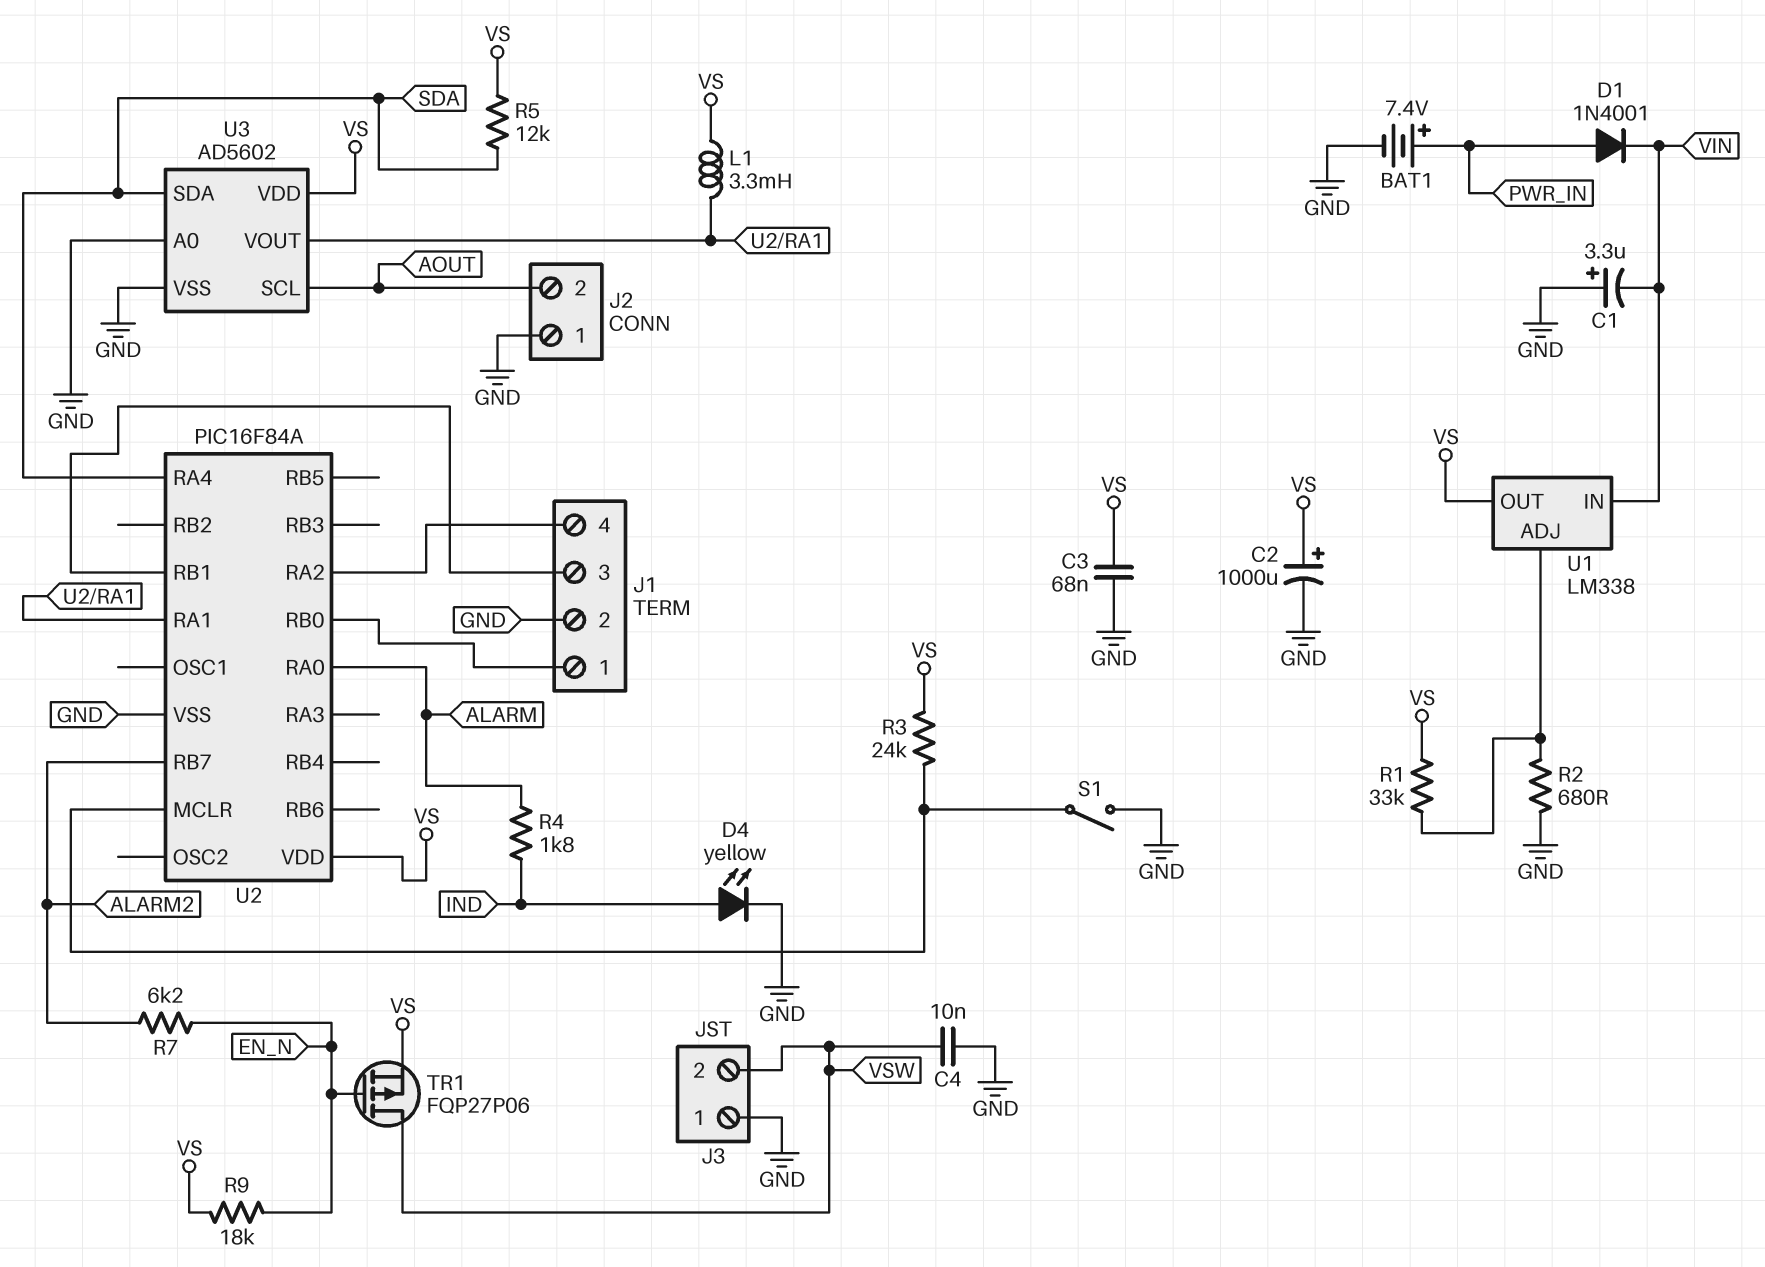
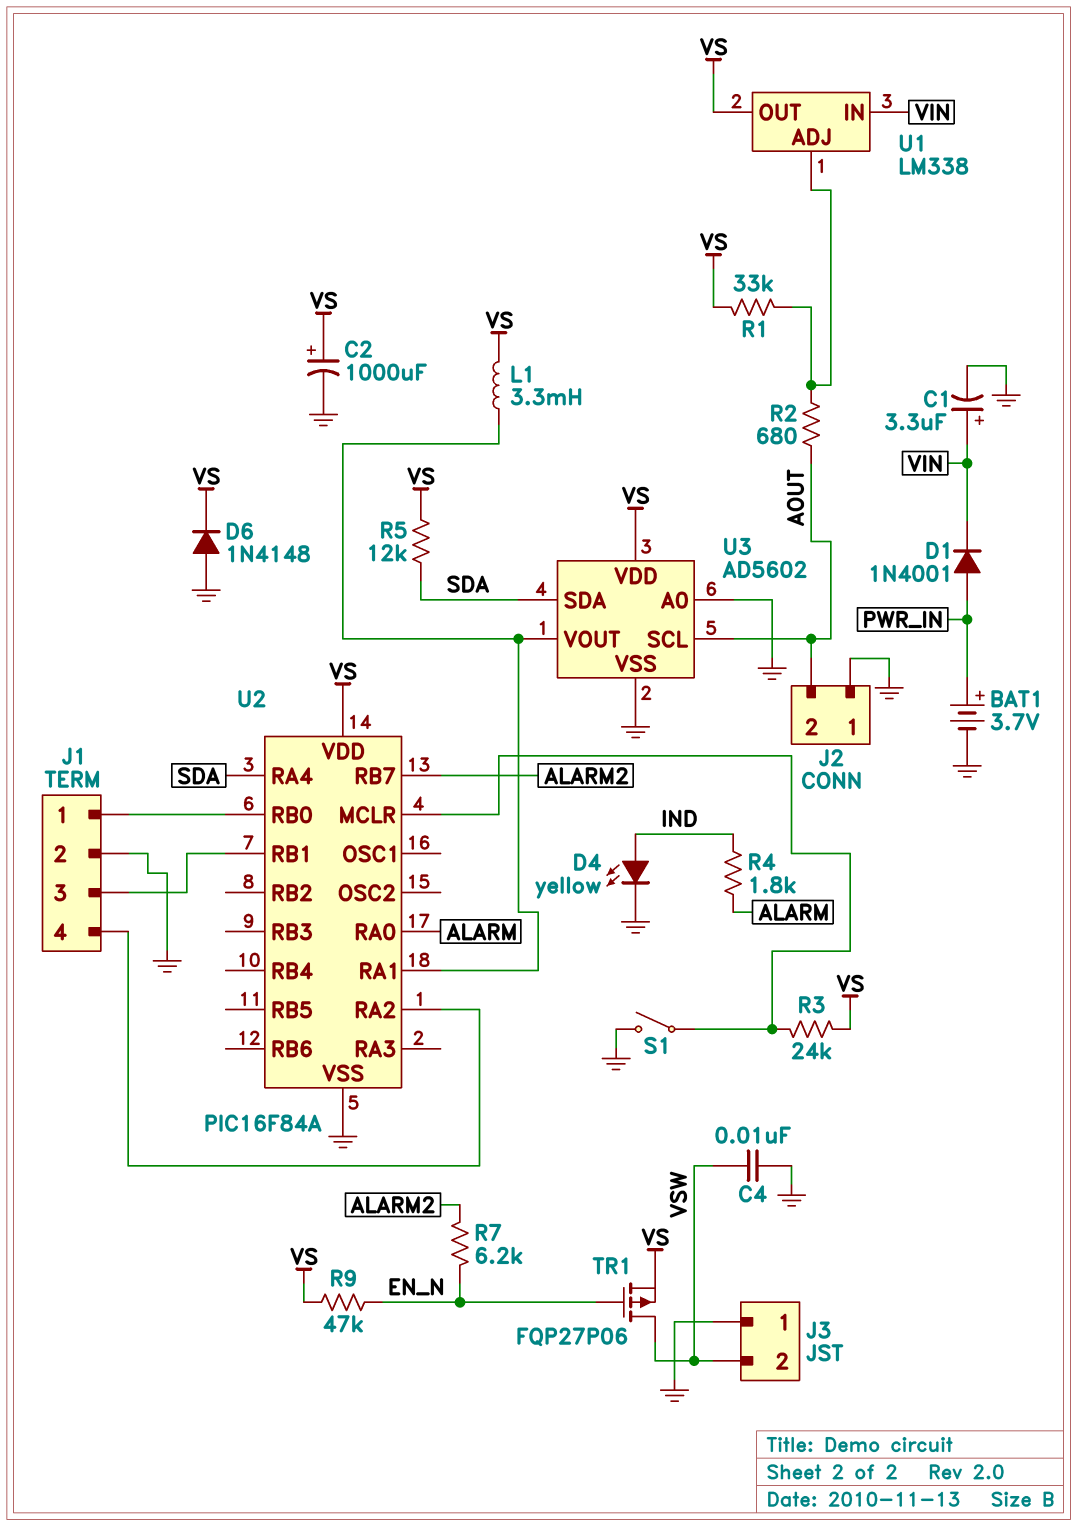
BAT1: 7.4V (plus PWR_IN, minus GND) -> 3.7V (plus PWR_IN, minus GND)
C1: 3.3uF (plus GND, minus VIN) -> 3.3uF (plus VIN, minus GND)
C3: 68nF (GND, VS) -> none
D6: none -> diode 1N4148 (A GND, K VS)
R2: 680 (GND, U1/ADJ) -> 680 (AOUT, U1/ADJ)
R9: 18k (EN_N, VS) -> 47k (EN_N, VS)

